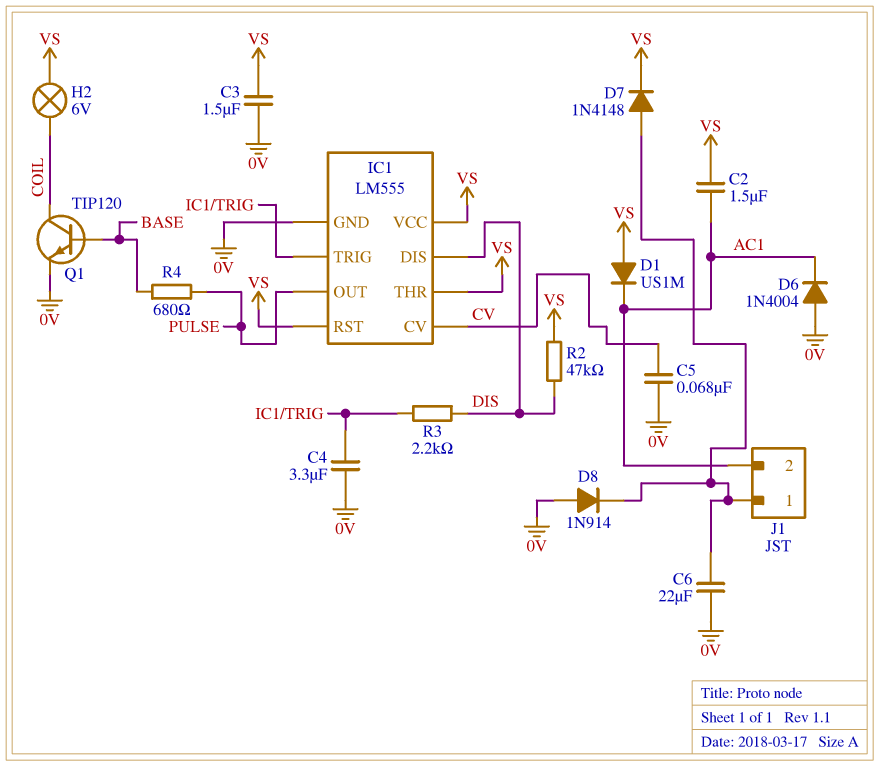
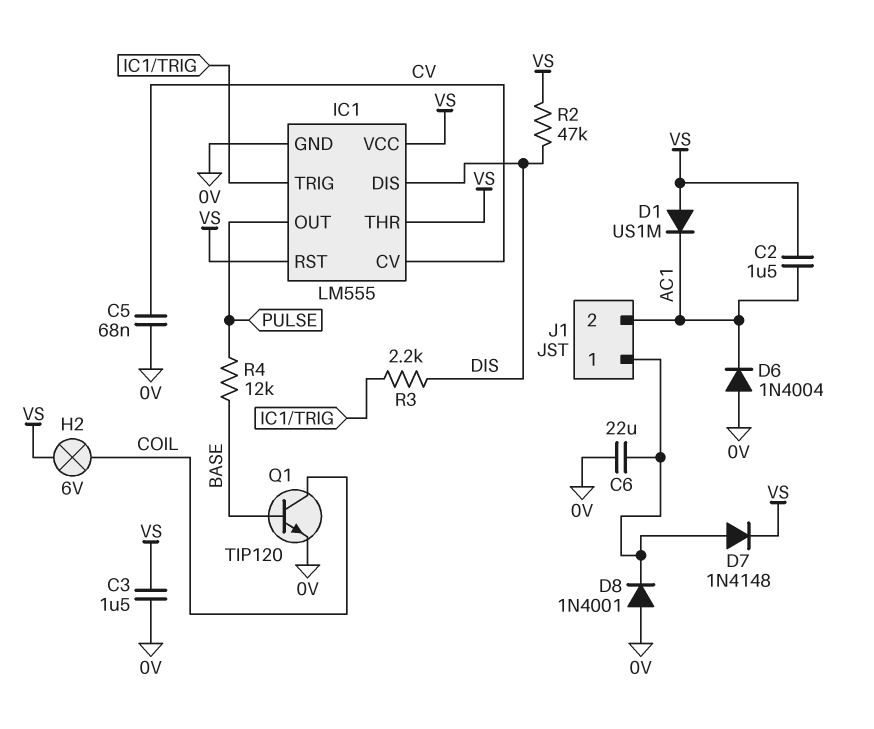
C4: 3.3uF (0V, IC1/TRIG) -> none
D8: diode 1N914 (A 0V, K J1/1) -> diode 1N4001 (A 0V, K J1/1)
R4: 680 (BASE, PULSE) -> 12k (BASE, PULSE)

